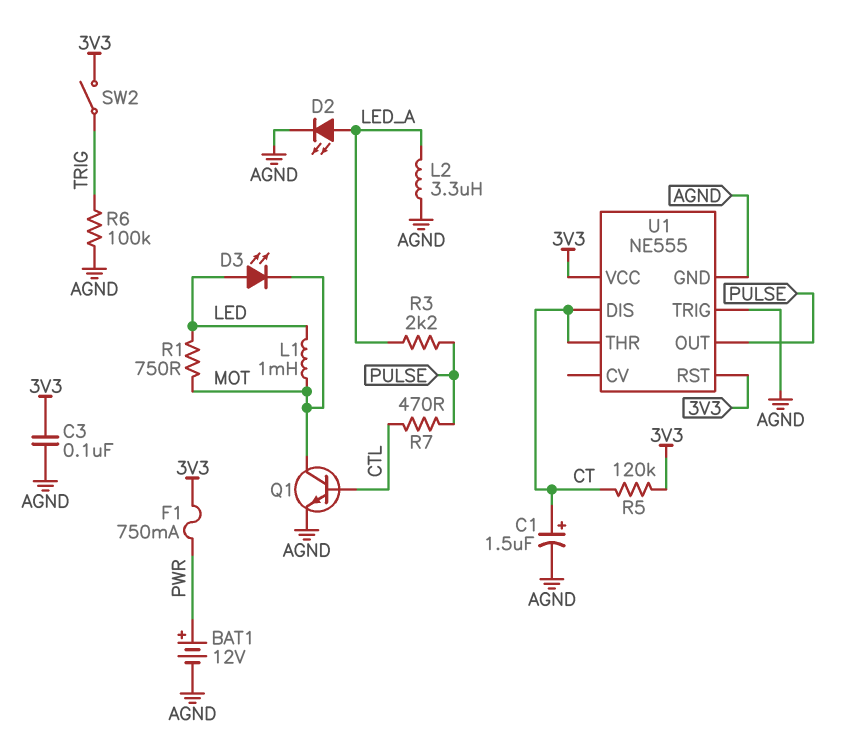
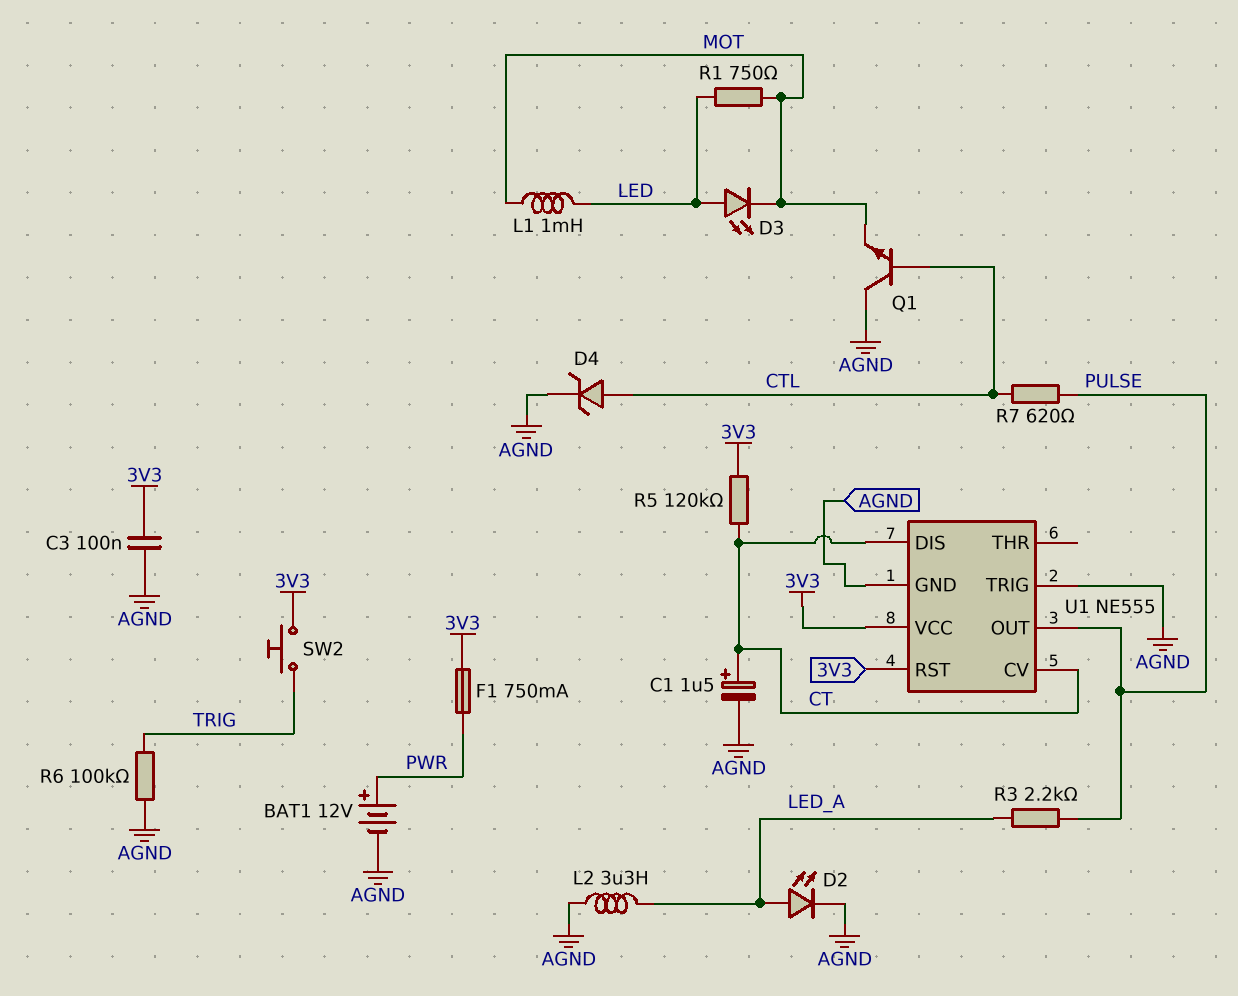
D4: none -> zener (A CTL, K AGND)
Q1: NPN (B CTL, C MOT, E AGND) -> NPN (B CTL, C AGND, E MOT)
R7: 470 (CTL, PULSE) -> 620 (CTL, PULSE)
SW2: switch (3V3, TRIG) -> button (3V3, TRIG)
U1 pin CV: none -> CT
U1 pin THR: CT -> none

